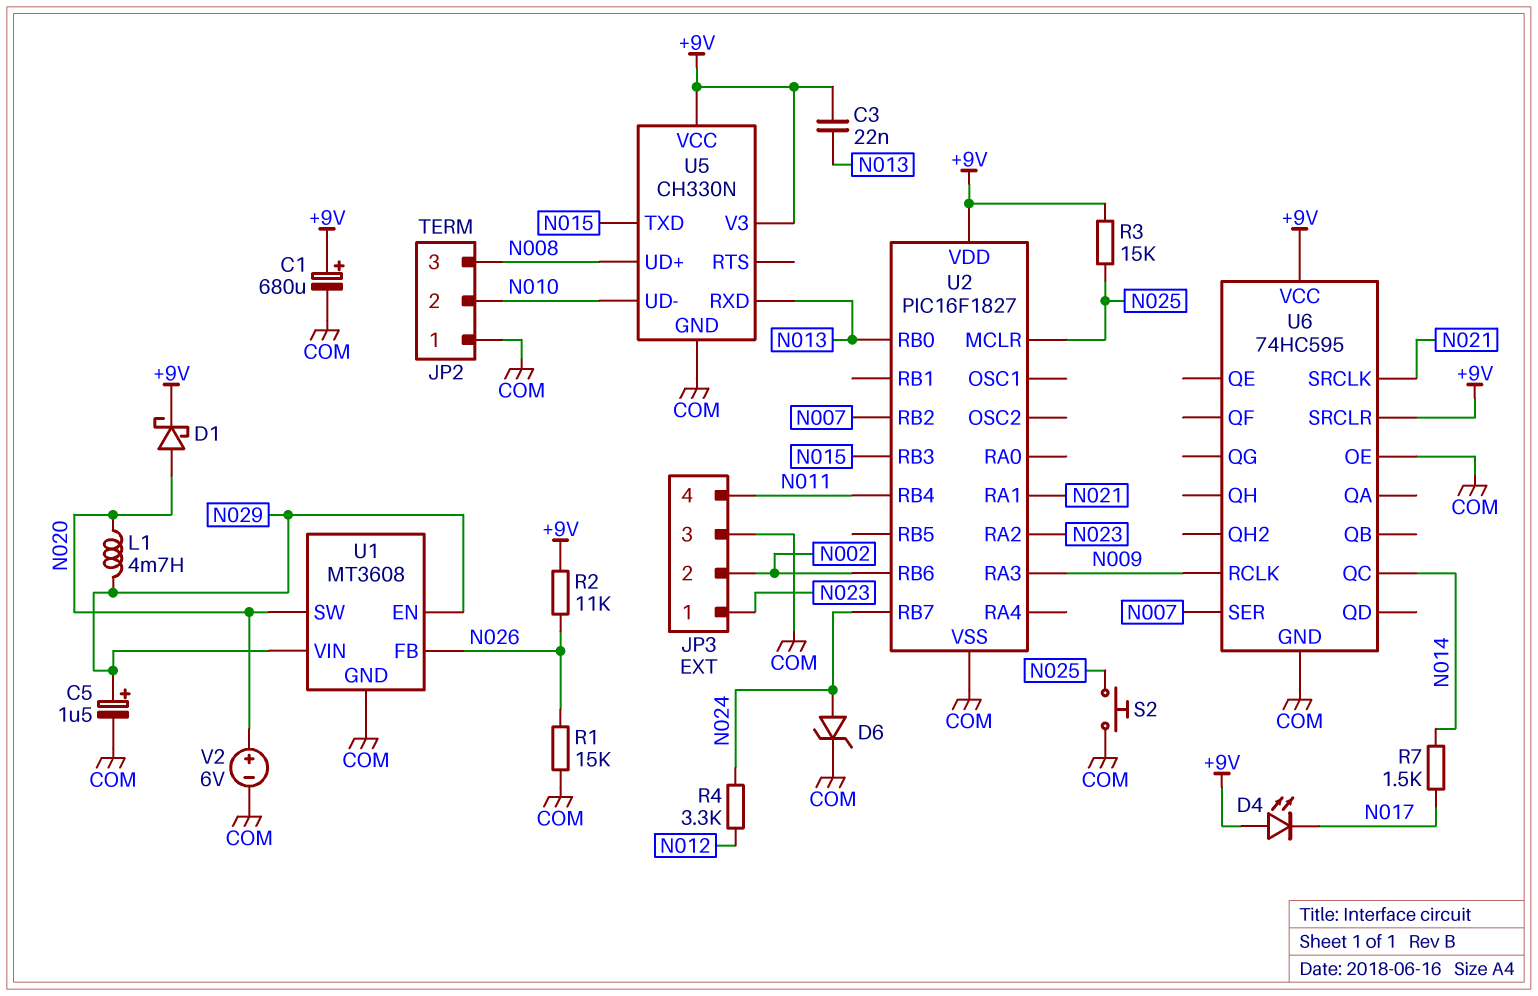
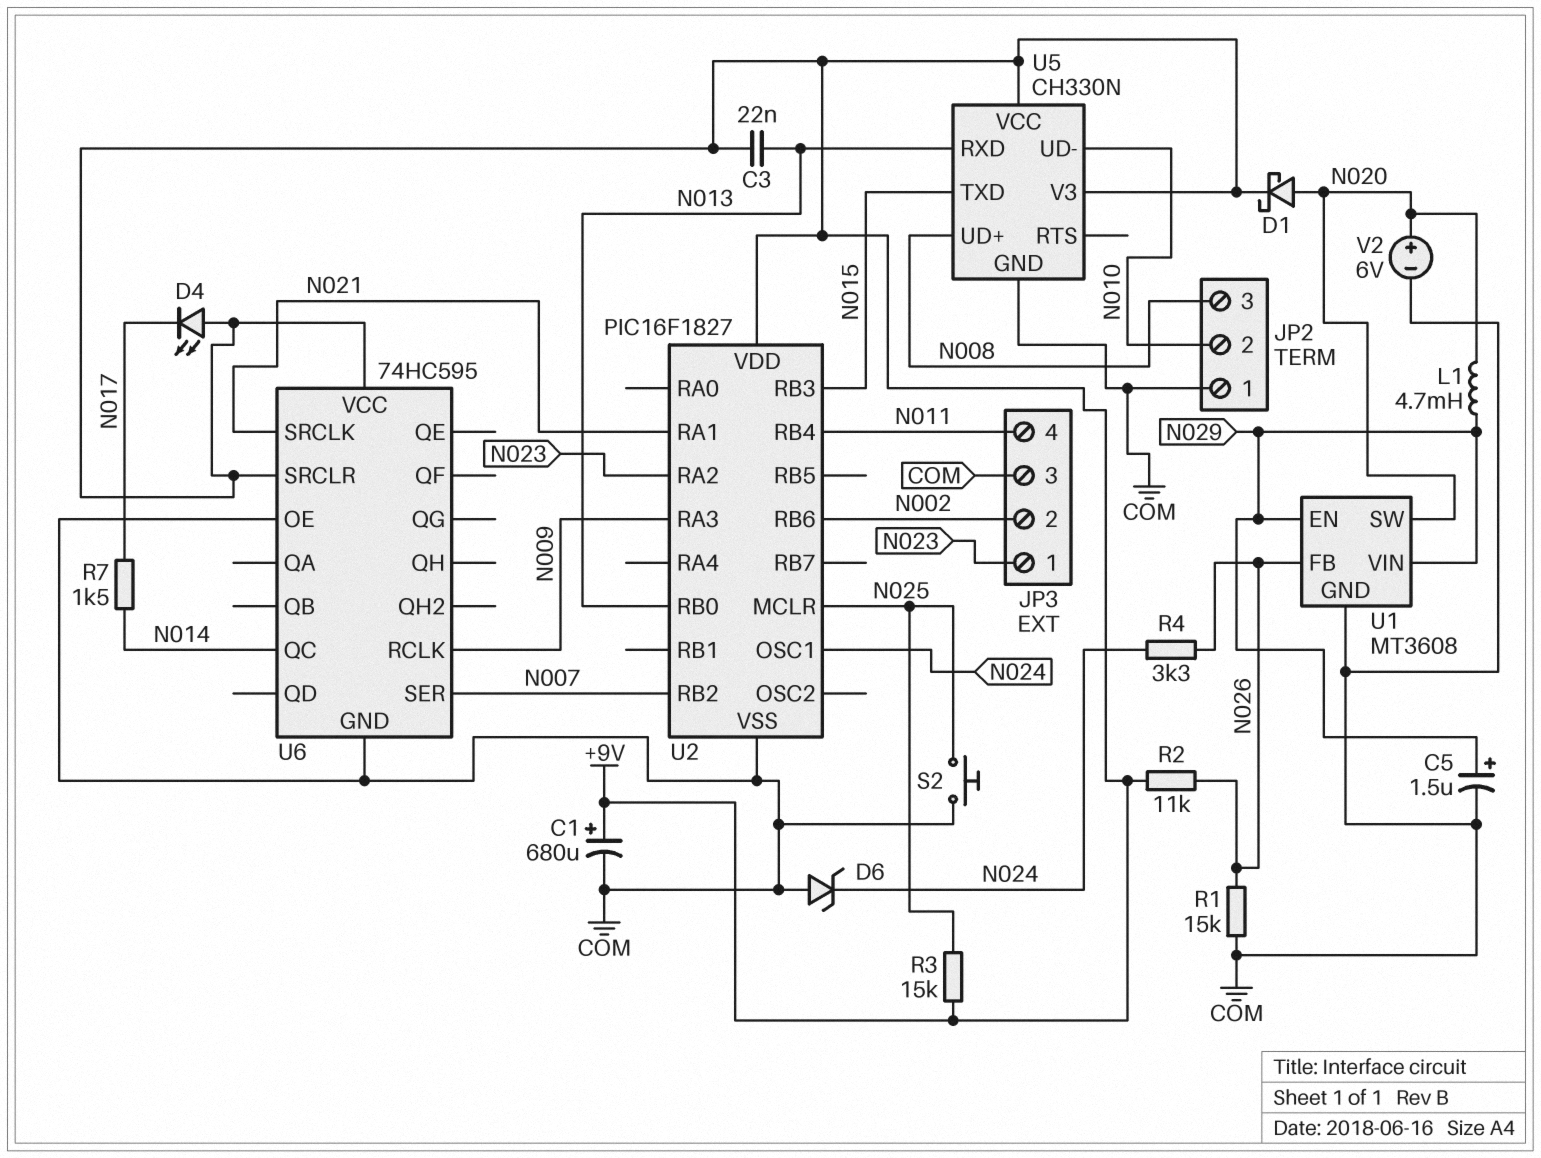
D6: zener (A N024, K COM) -> zener (A COM, K N024)
R4: 3.3k (N012, N024) -> 3.3k (N024, N026)
U2 pin OSC1: none -> N024
U2 pin RB7: N024 -> none

